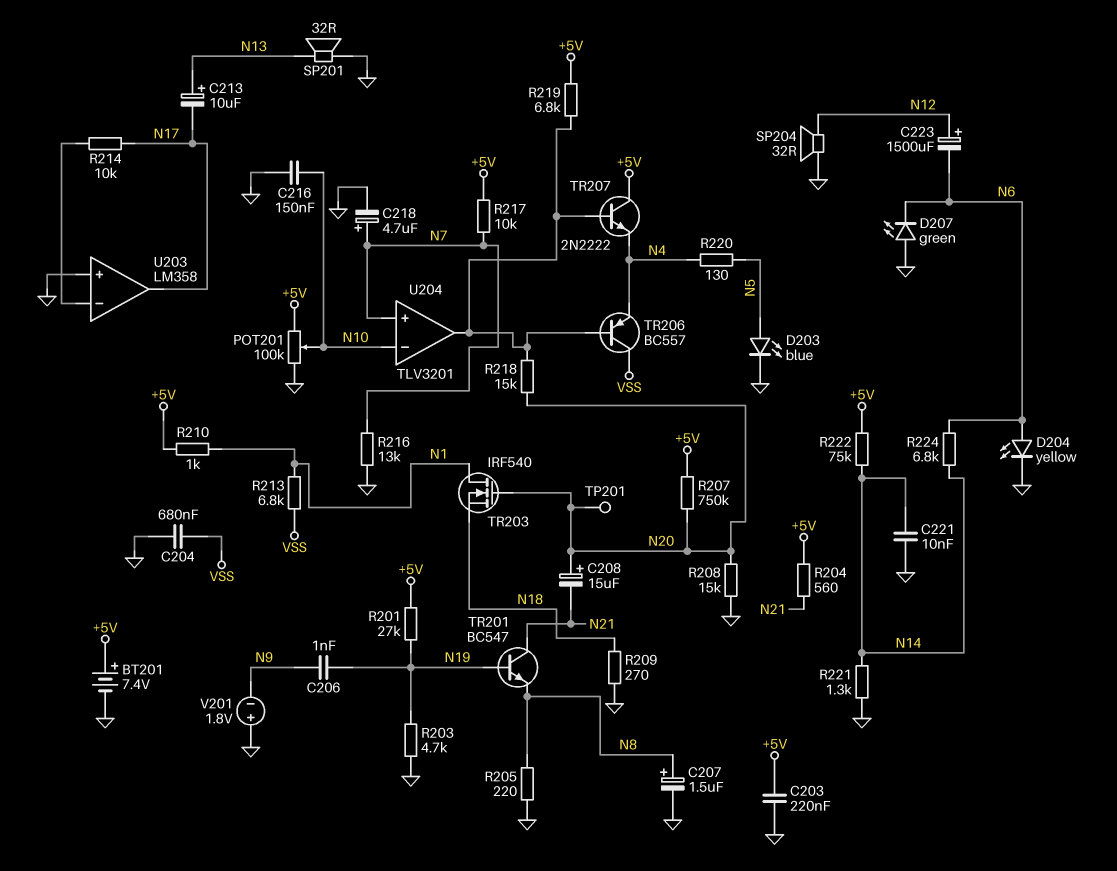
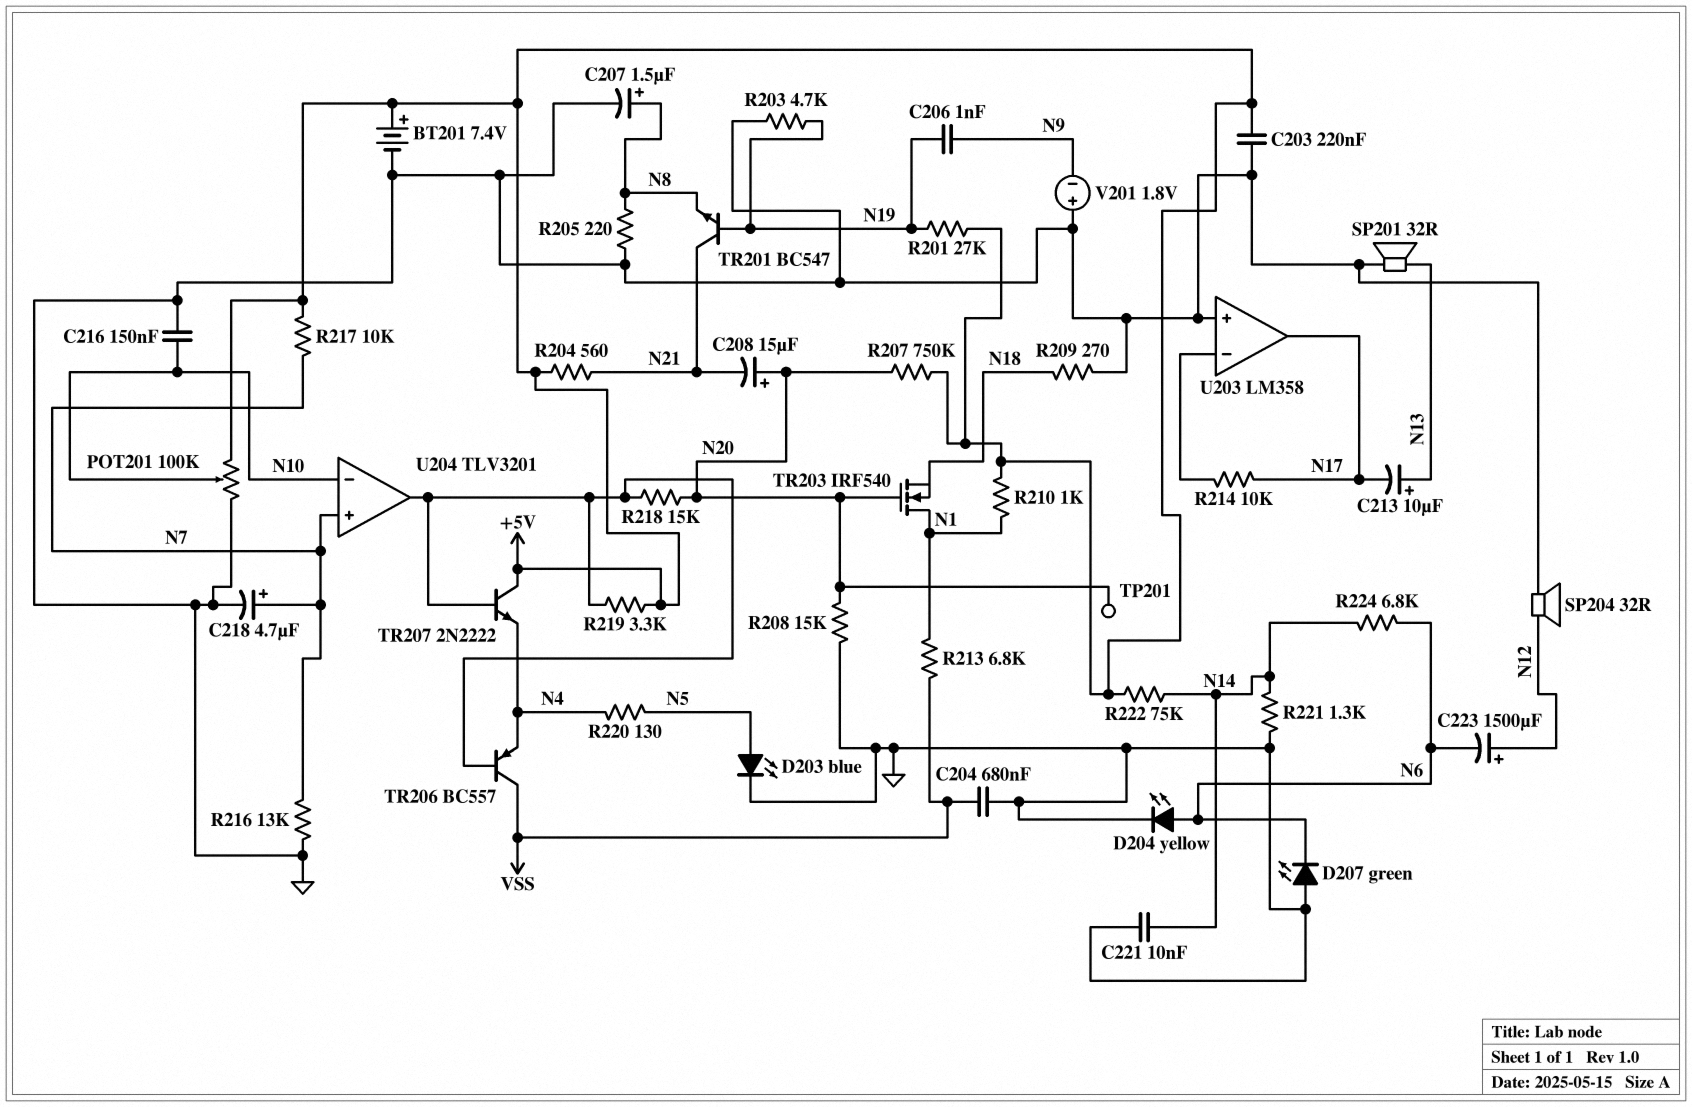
R219: 6.8k (+5V, U204/out) -> 3.3k (+5V, U204/out)

